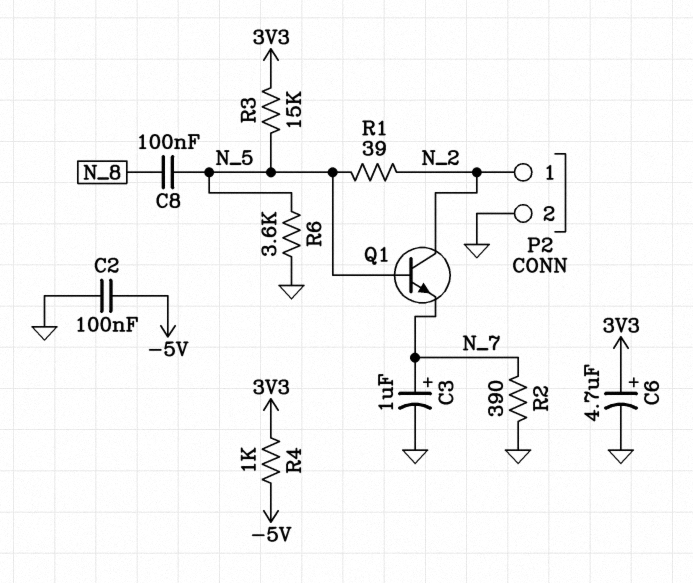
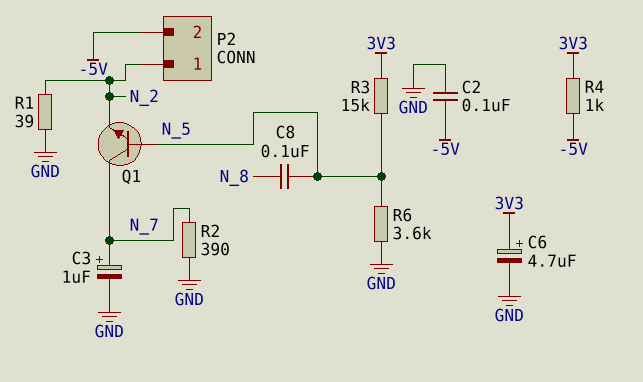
P2 pin 2: GND -> -5V
Q1: NPN (B N_5, C N_2, E N_7) -> NPN (B N_5, C N_7, E N_2)
R1: 39 (N_2, N_5) -> 39 (GND, N_2)

